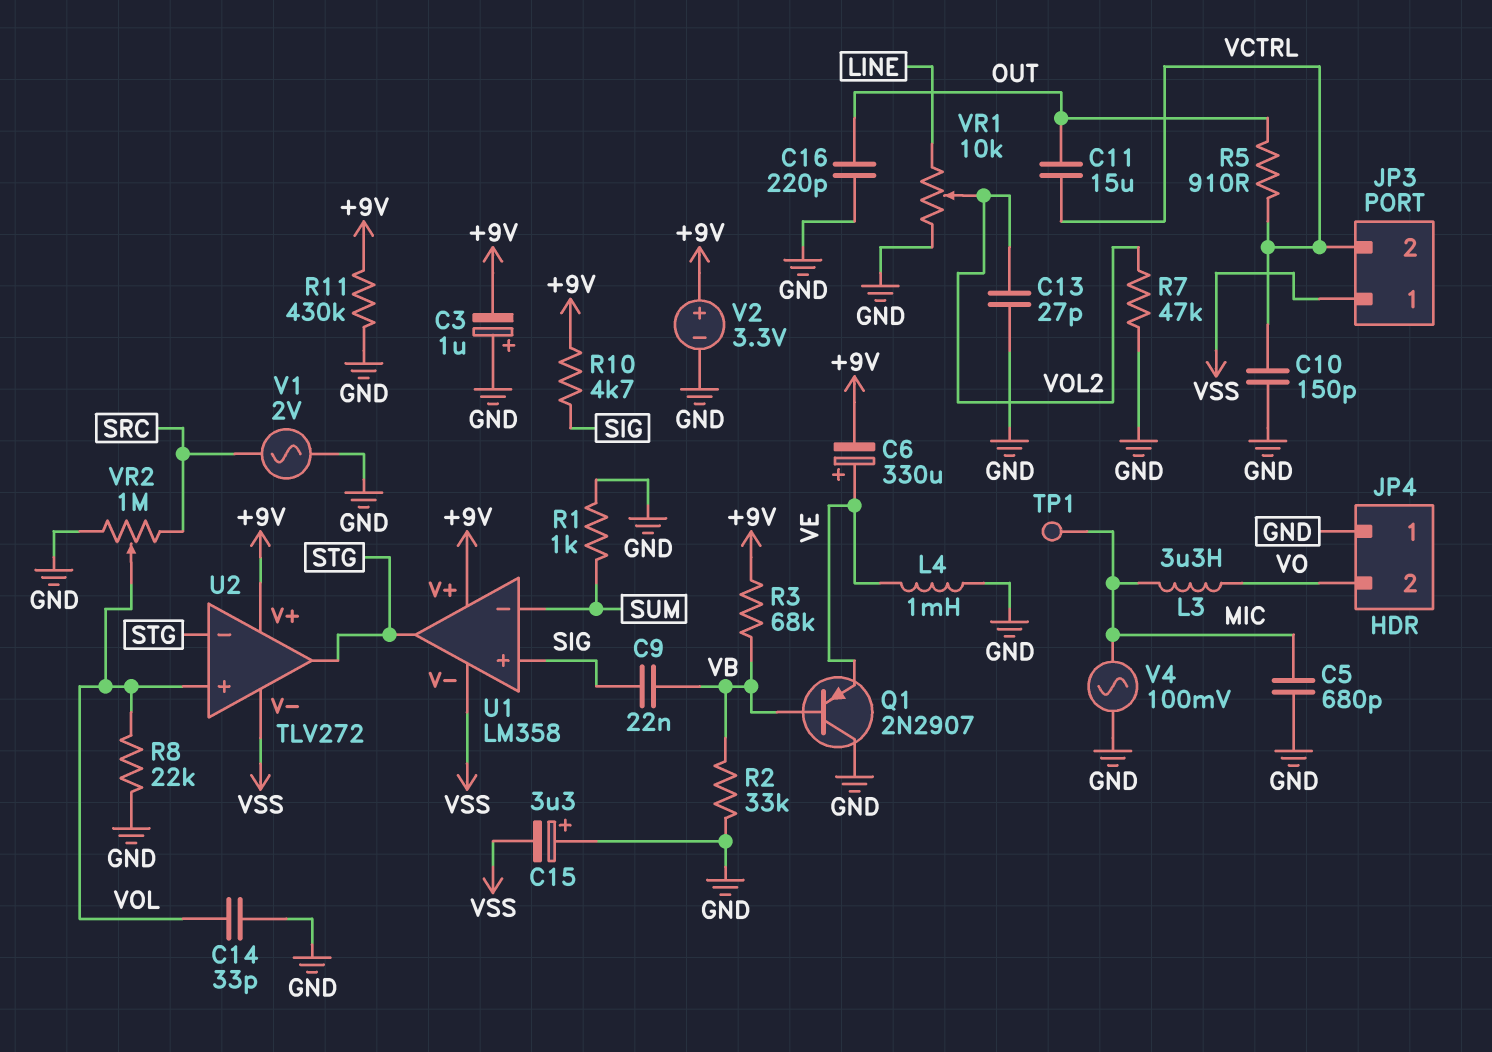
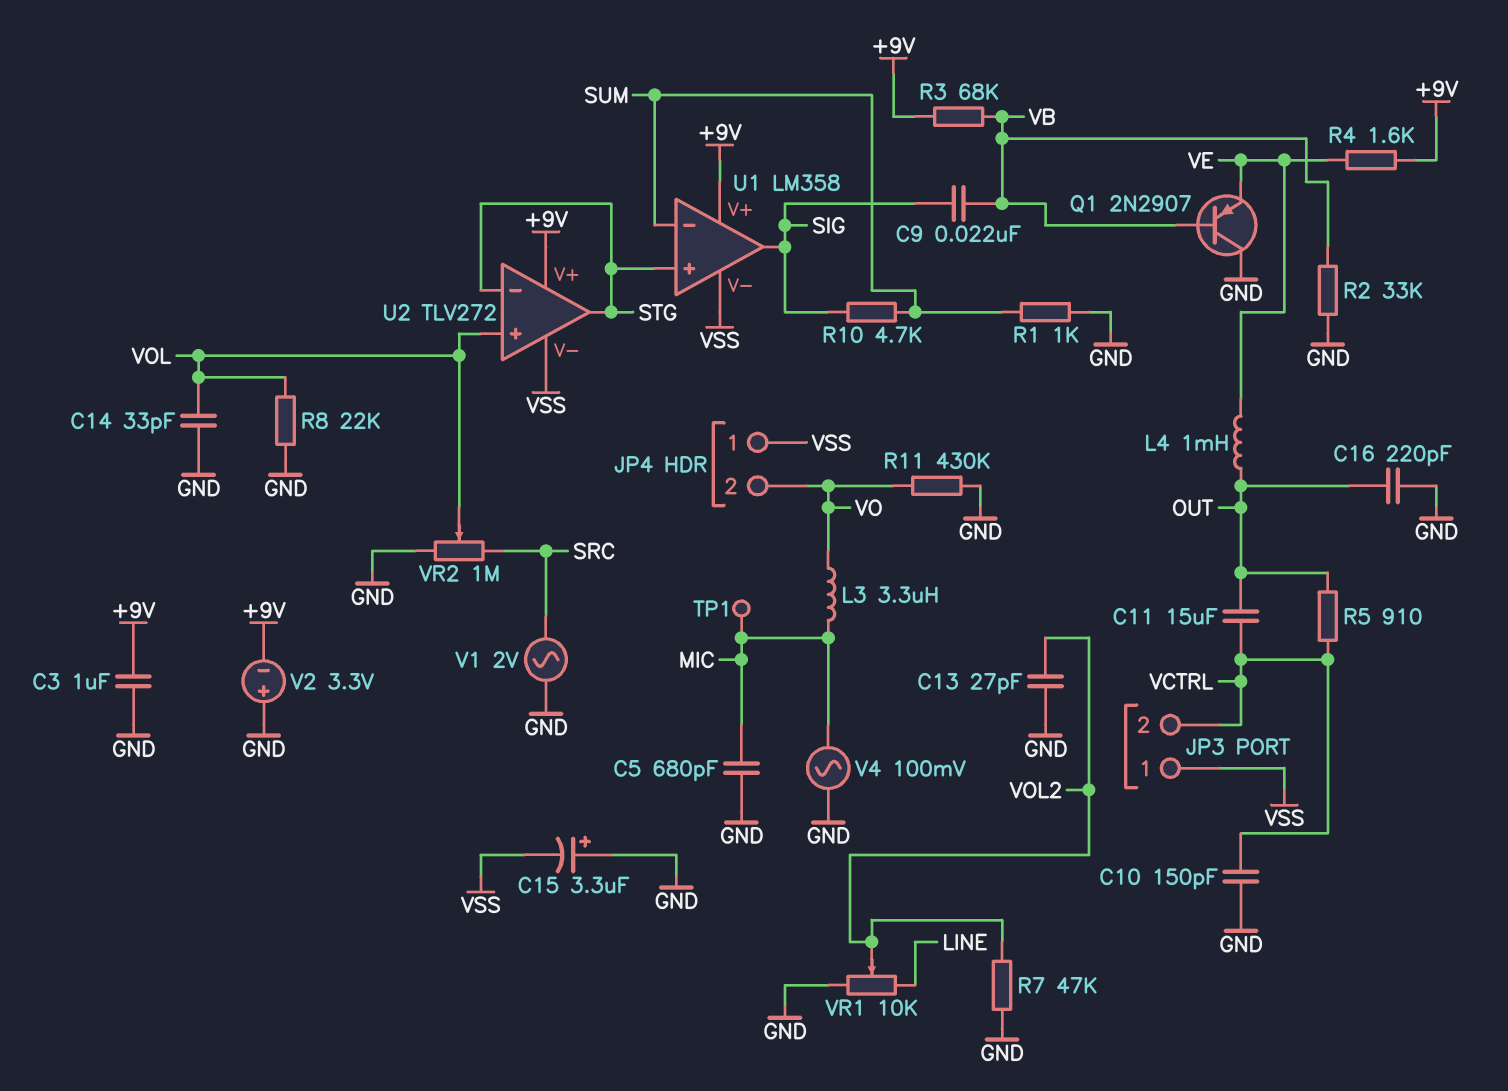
C3: 1uF (plus GND, minus +9V) -> 1uF (+9V, GND)
C6: 330uF (plus VE, minus +9V) -> none
JP4 pin 1: GND -> VSS
L4: 1mH (GND, VE) -> 1mH (OUT, VE)
R4: none -> 1.6k (+9V, VE)
R10: 4.7k (+9V, SIG) -> 4.7k (SIG, SUM)
R11: 430k (+9V, GND) -> 430k (GND, VO)
U1 pin in+: SIG -> STG
U1 pin out: STG -> SIG
V2: 3.3V (plus +9V, minus GND) -> 3.3V (plus GND, minus +9V)

